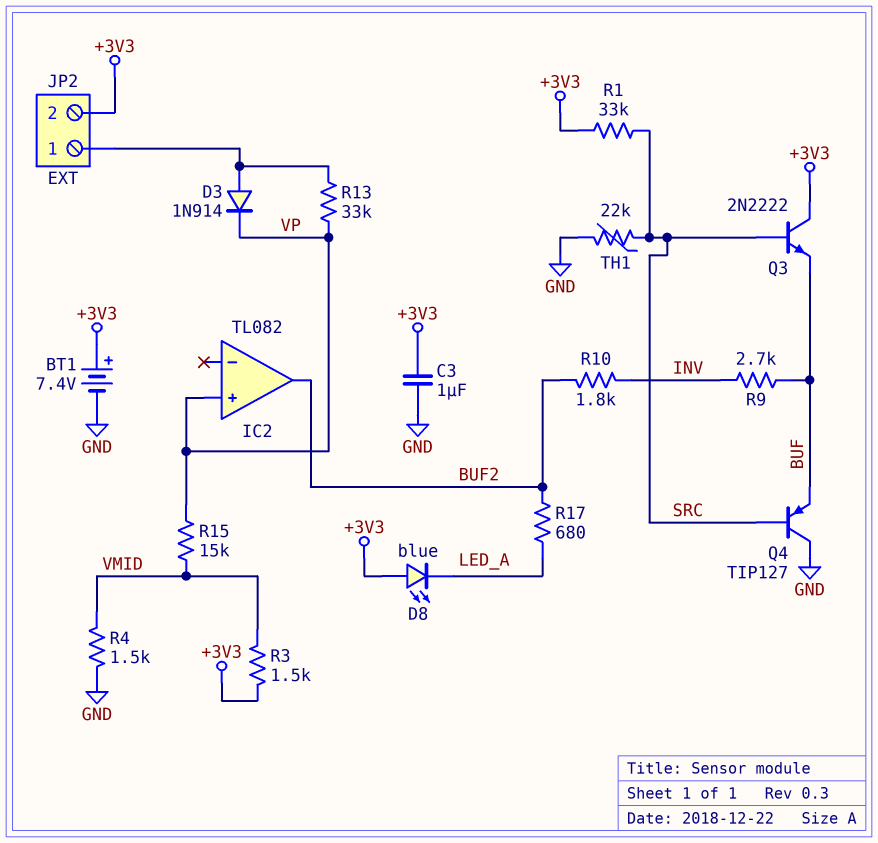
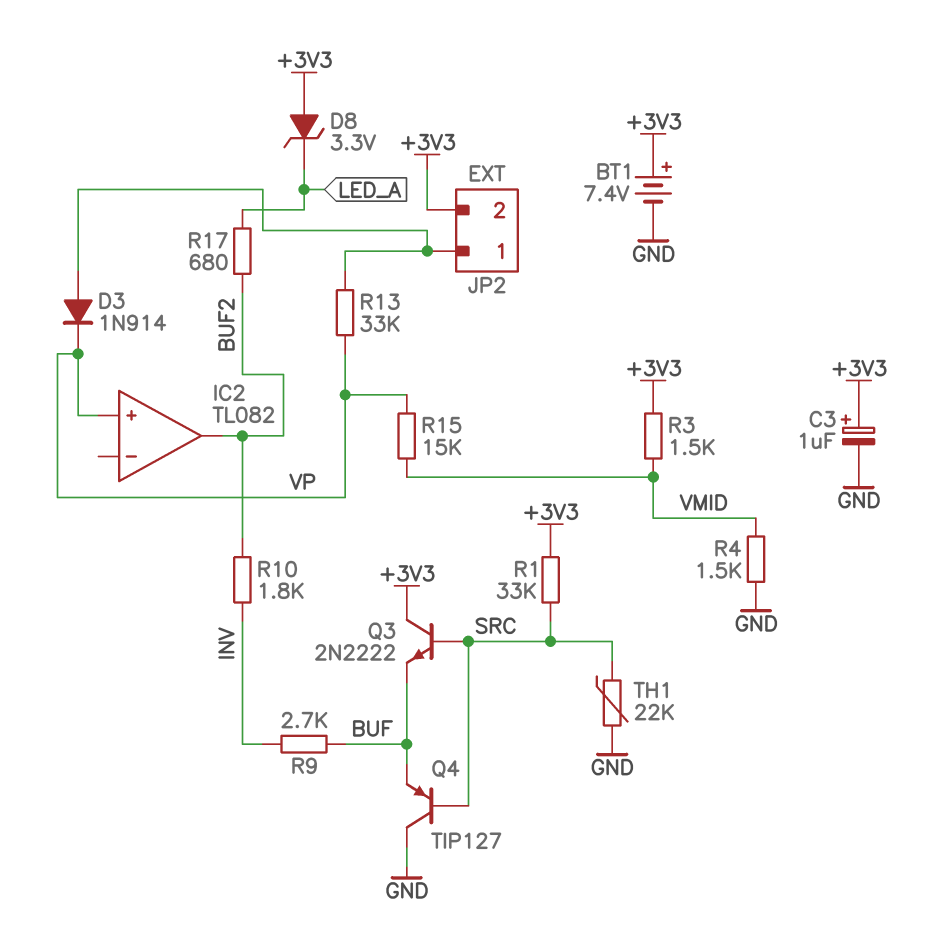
C3: 1uF (+3V3, GND) -> 1uF (plus +3V3, minus GND)
D8: LED blue (A +3V3, K LED_A) -> zener 3.3V (A +3V3, K LED_A)

